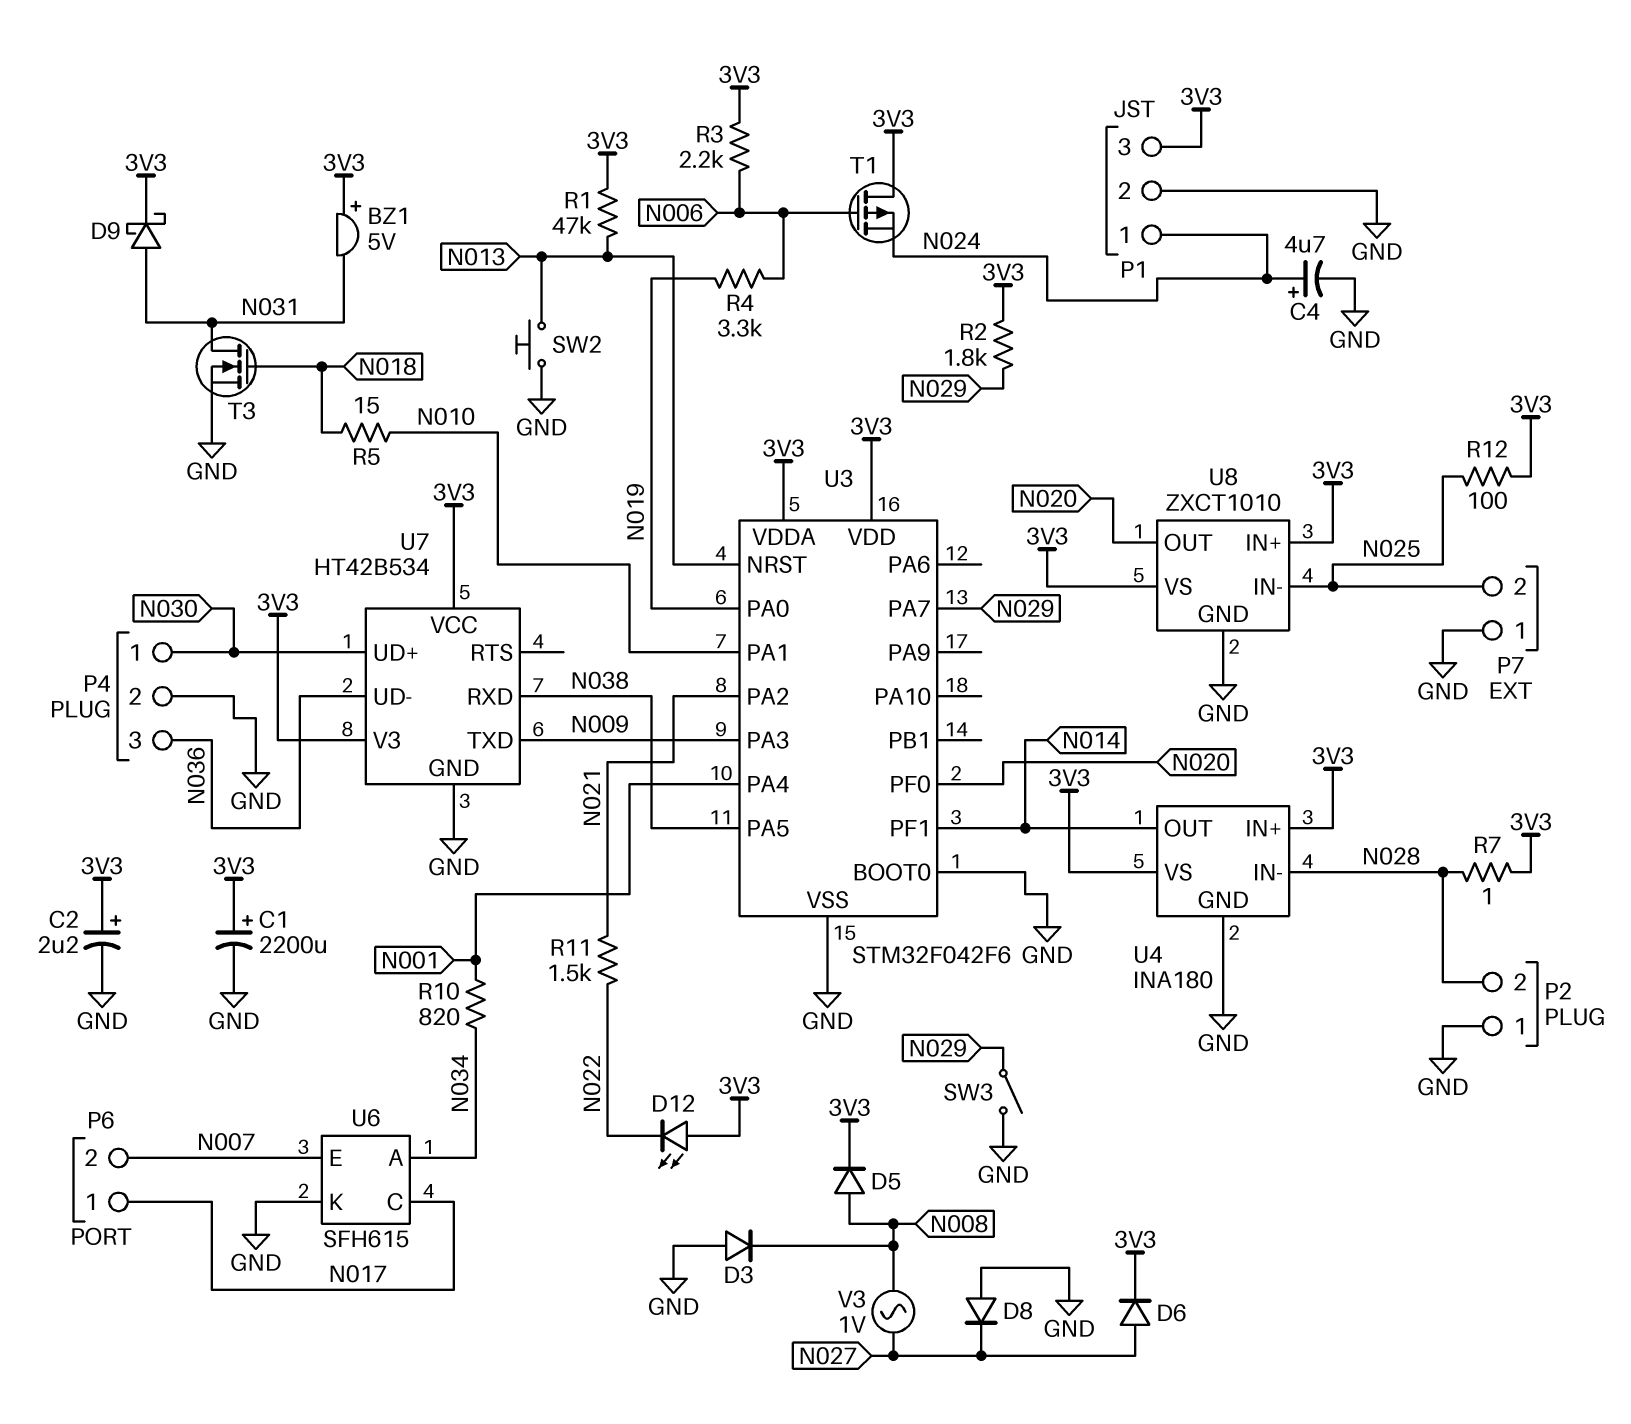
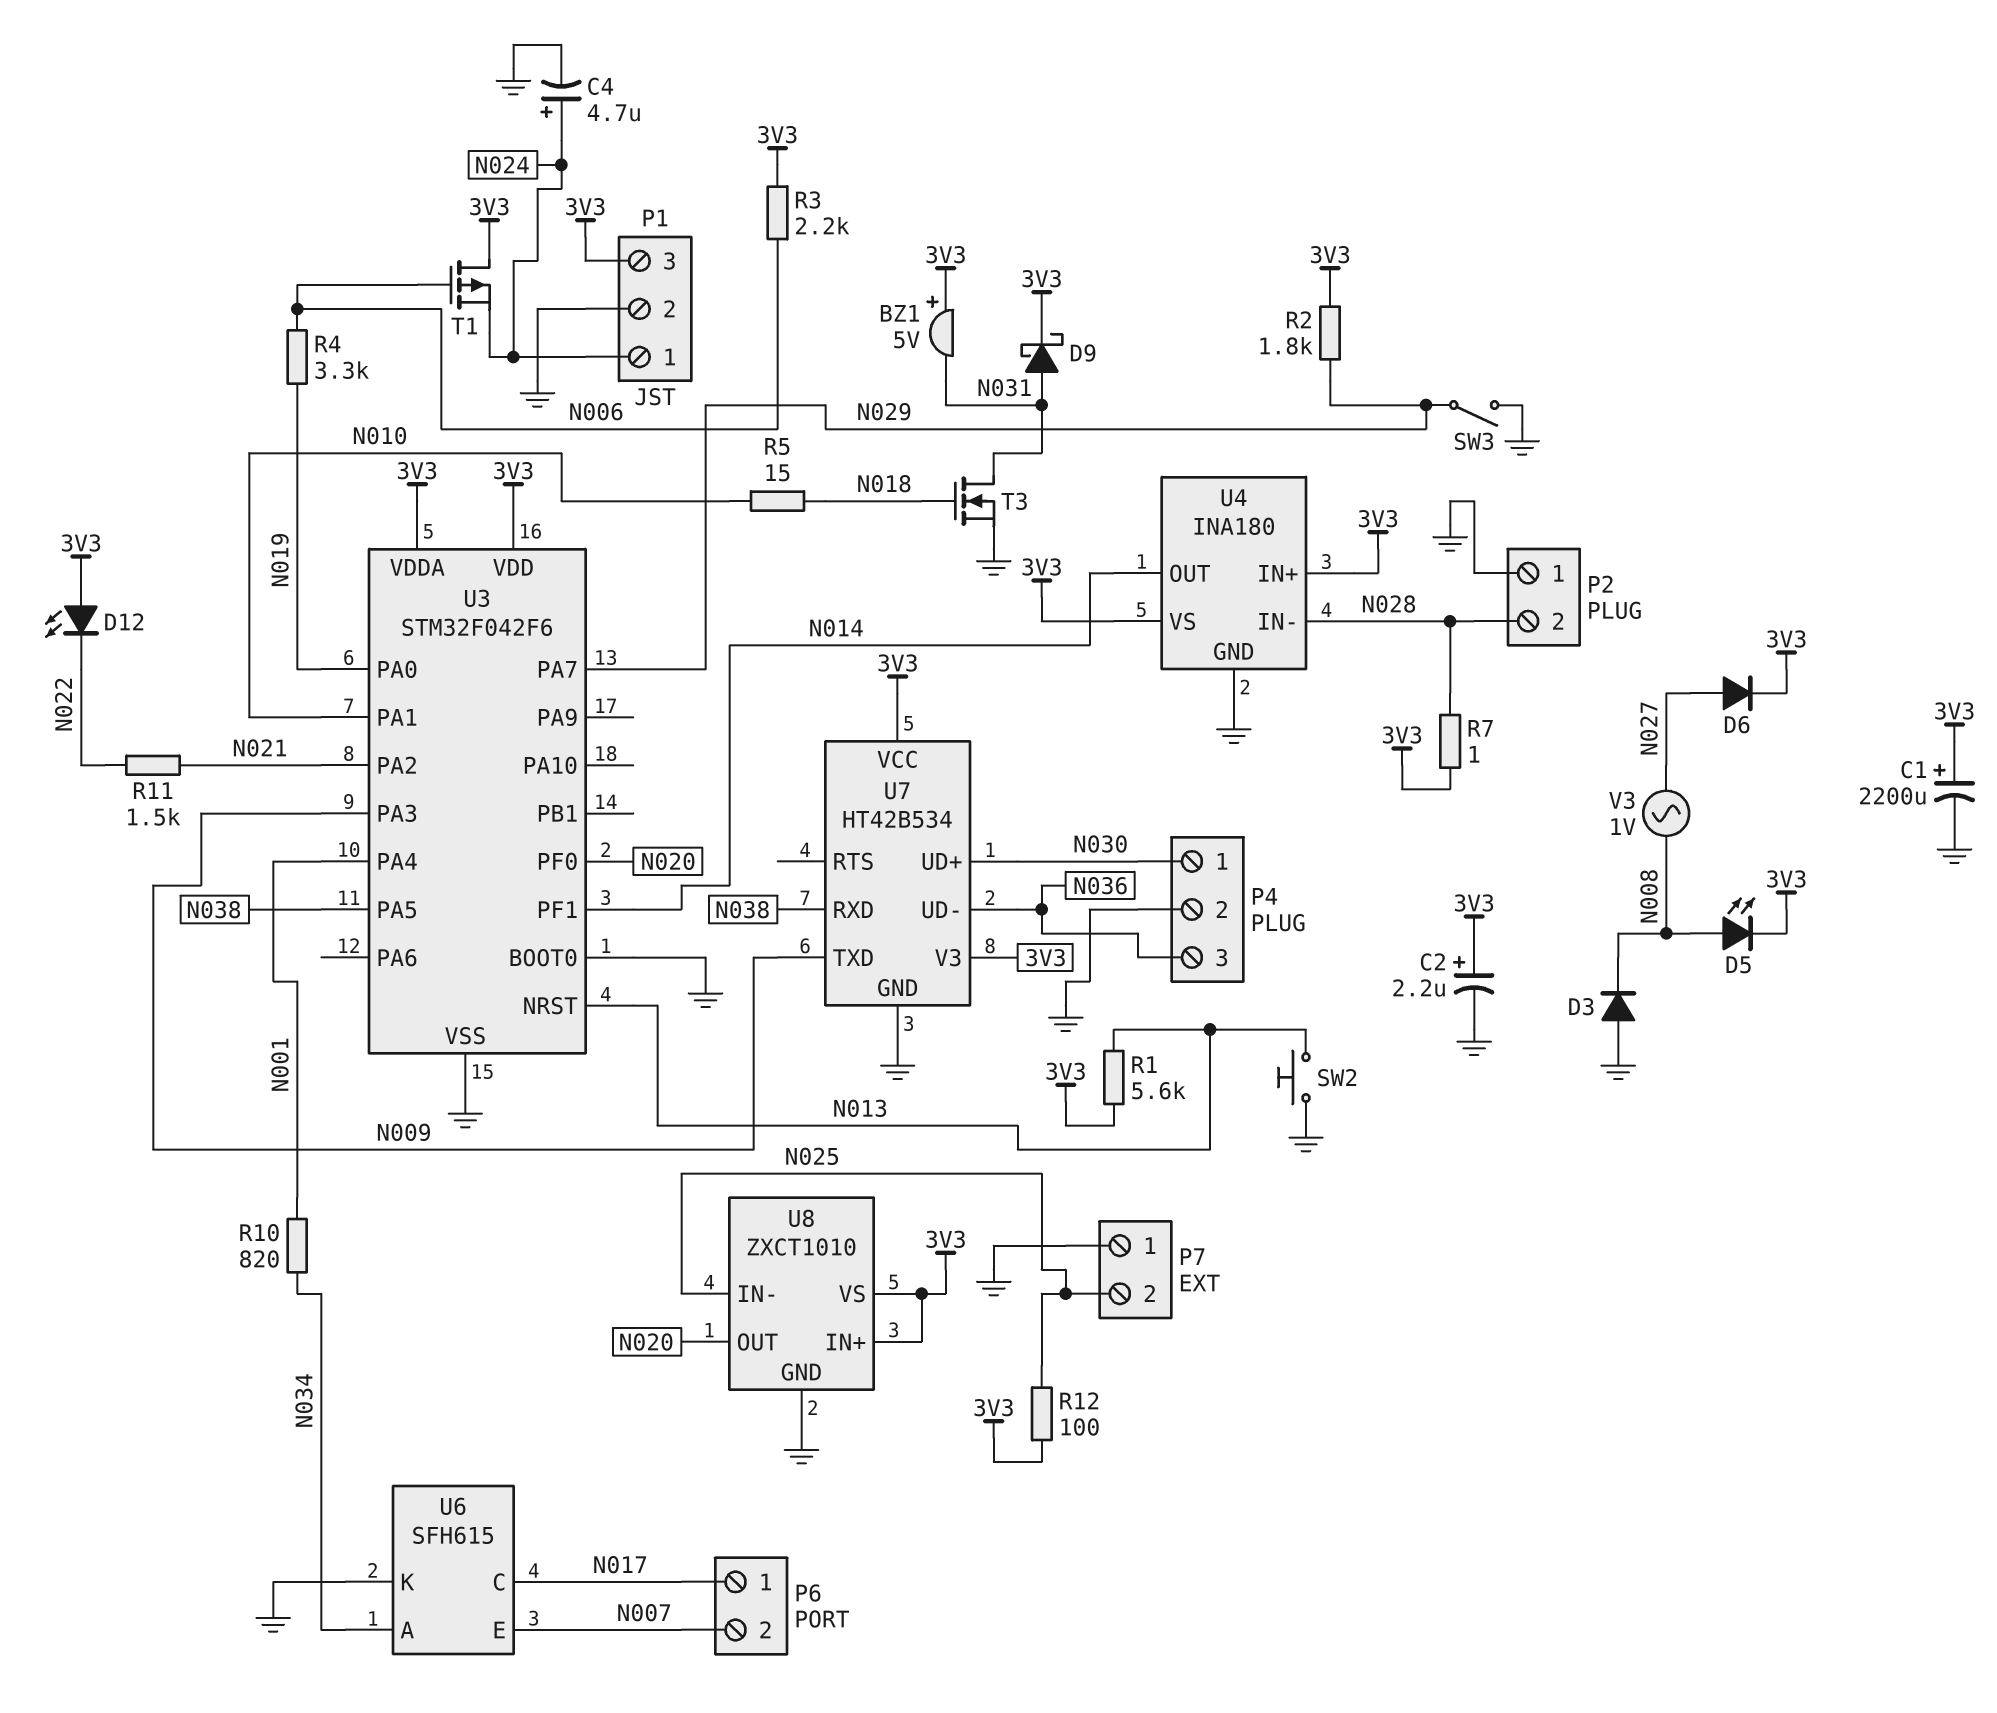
D5: diode (A N008, K 3V3) -> LED (A N008, K 3V3)
D8: diode (A GND, K N027) -> none
R1: 47k (3V3, N013) -> 5.6k (3V3, N013)

